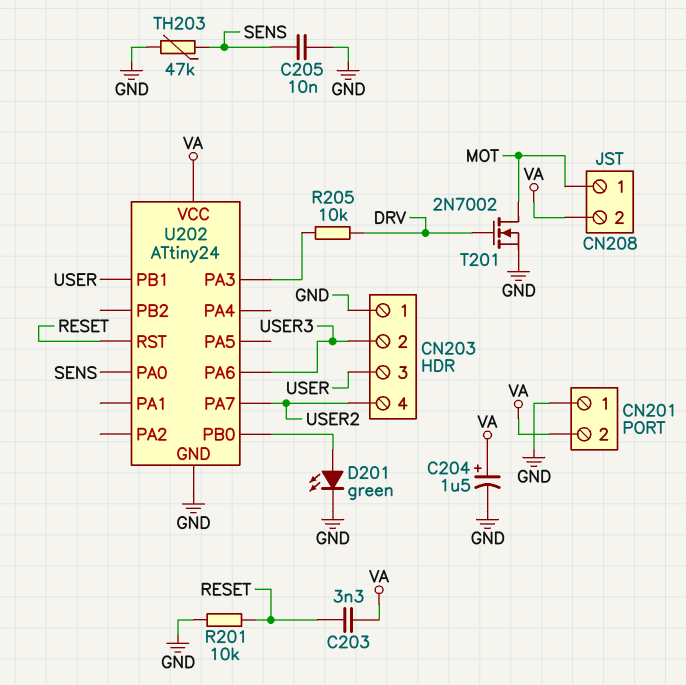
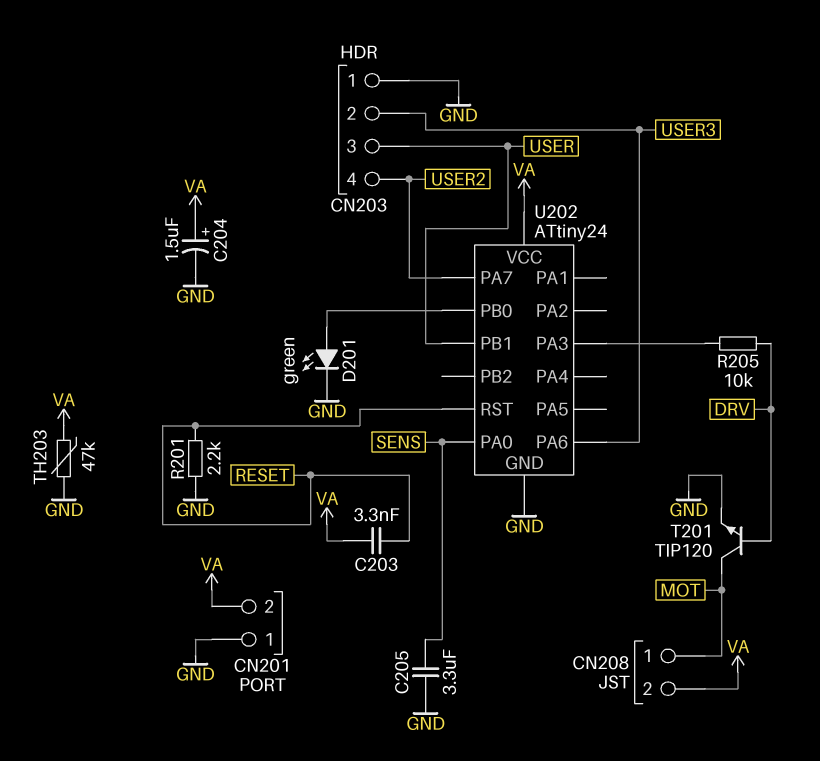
C205: 10nF (GND, SENS) -> 3.3uF (GND, SENS)
R201: 10k (GND, RESET) -> 2.2k (GND, RESET)
T201: NMOS 2N7002 (G DRV, D MOT, S GND) -> NPN TIP120 (B DRV, C MOT, E GND)
TH203: 47k (GND, SENS) -> 47k (GND, VA)

